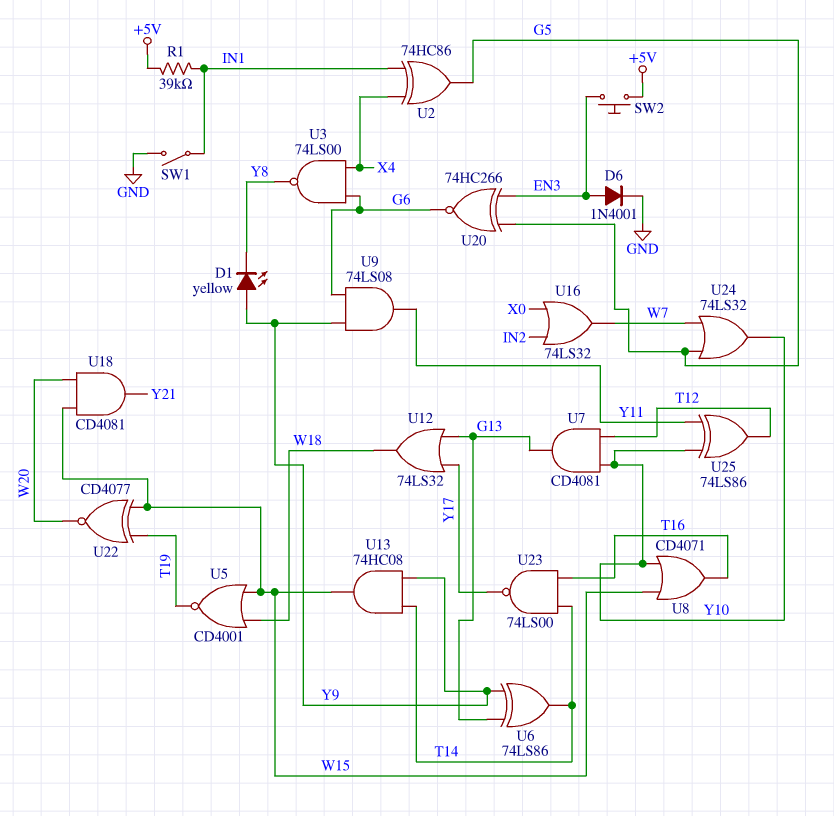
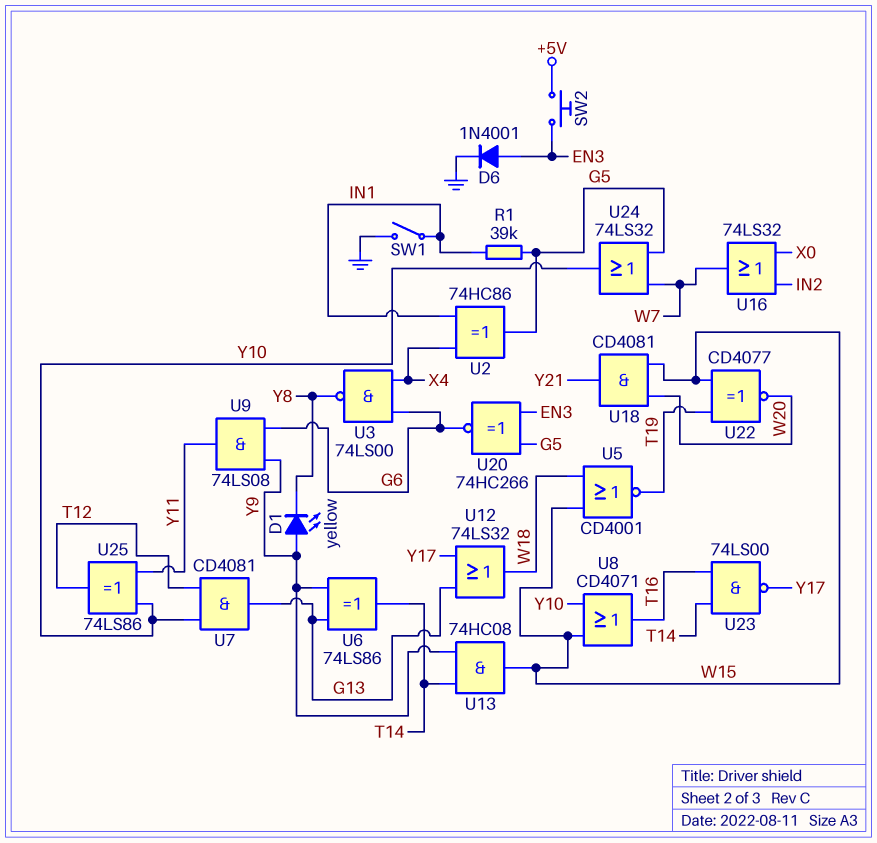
R1: 39k (+5V, IN1) -> 39k (G5, IN1)

